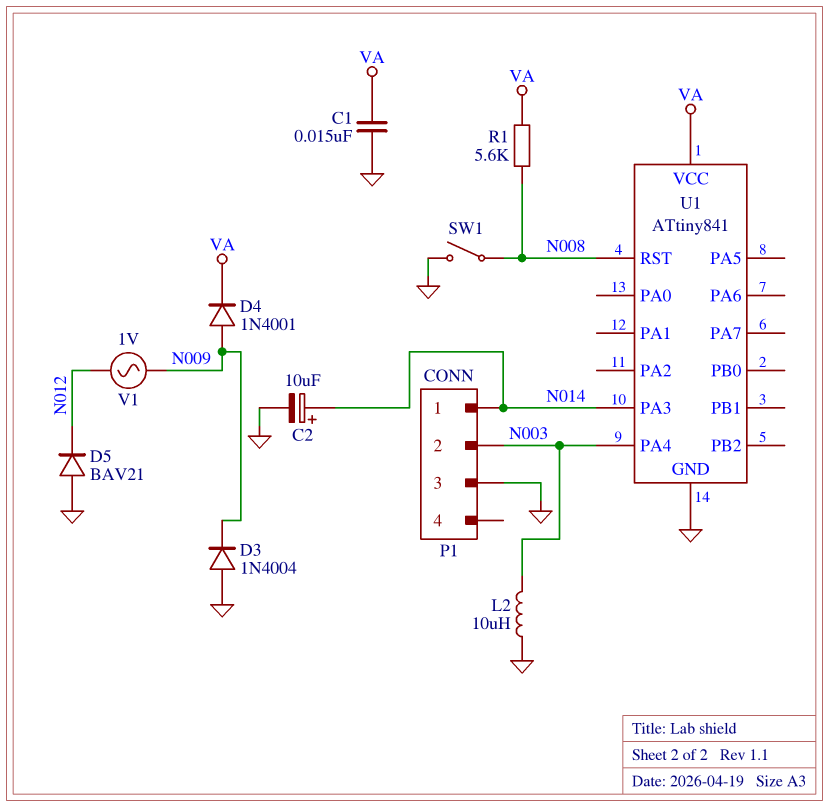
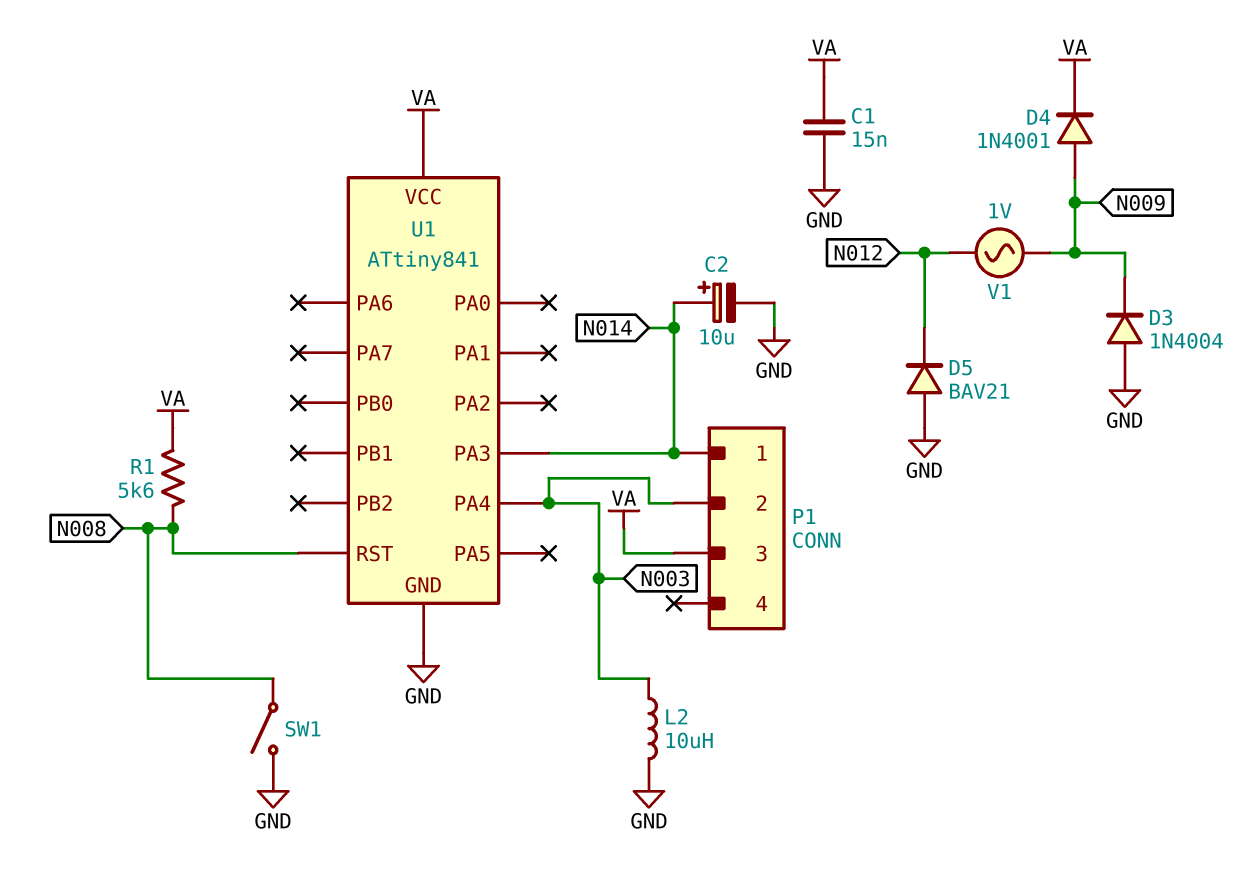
P1 pin 3: GND -> VA

